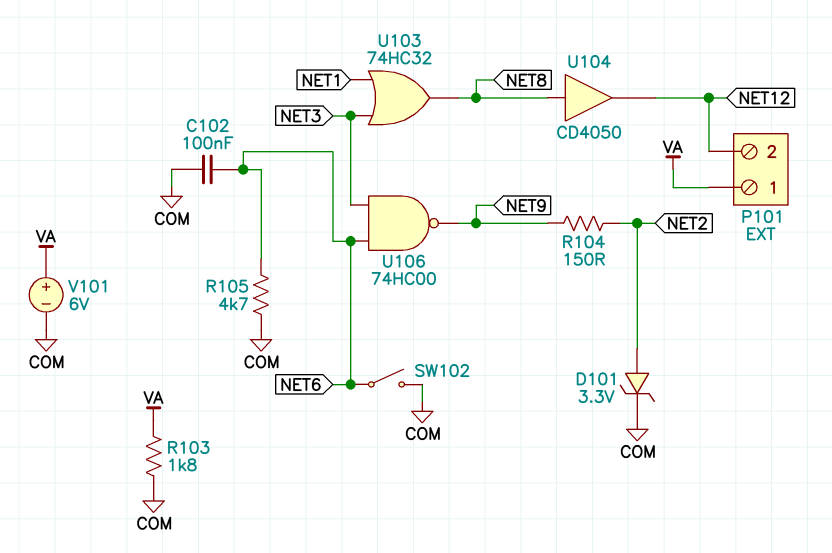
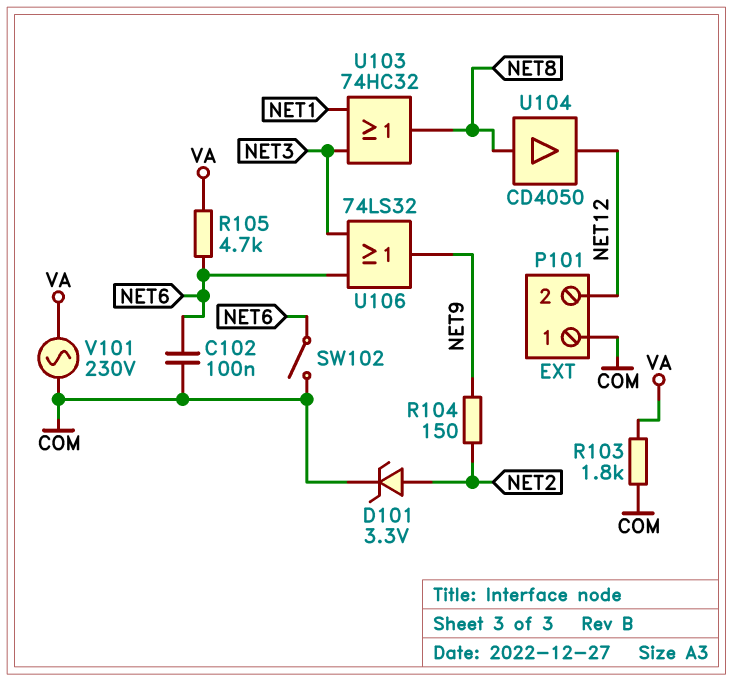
P101 pin 1: VA -> COM
R105: 4.7k (COM, NET6) -> 4.7k (NET6, VA)
U106: NAND 74HC00 (in NET3, in NET6, out NET9) -> OR 74LS32 (in NET3, in NET6, out NET9)
V101: 6V (plus VA, minus COM) -> AC 230V (COM, VA)

